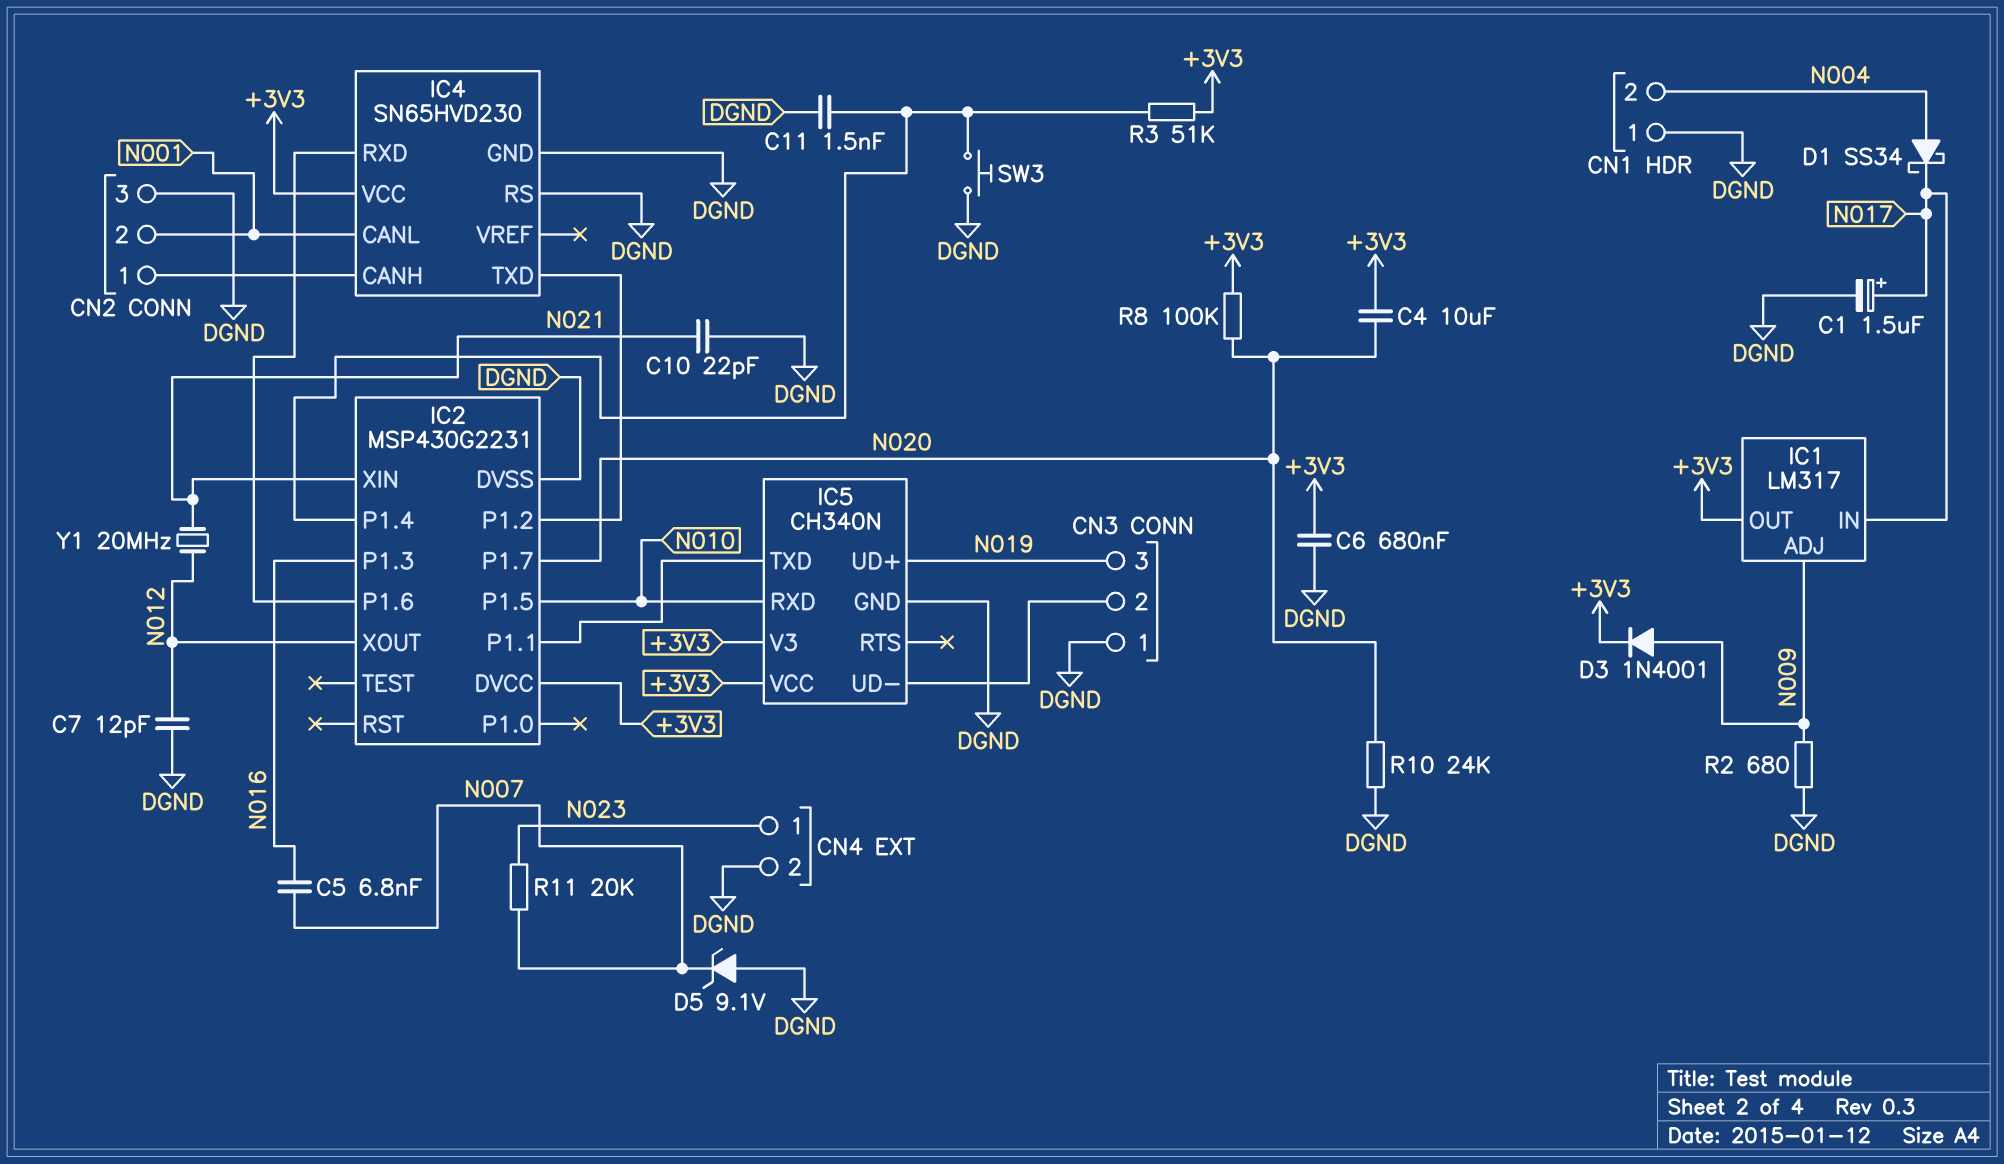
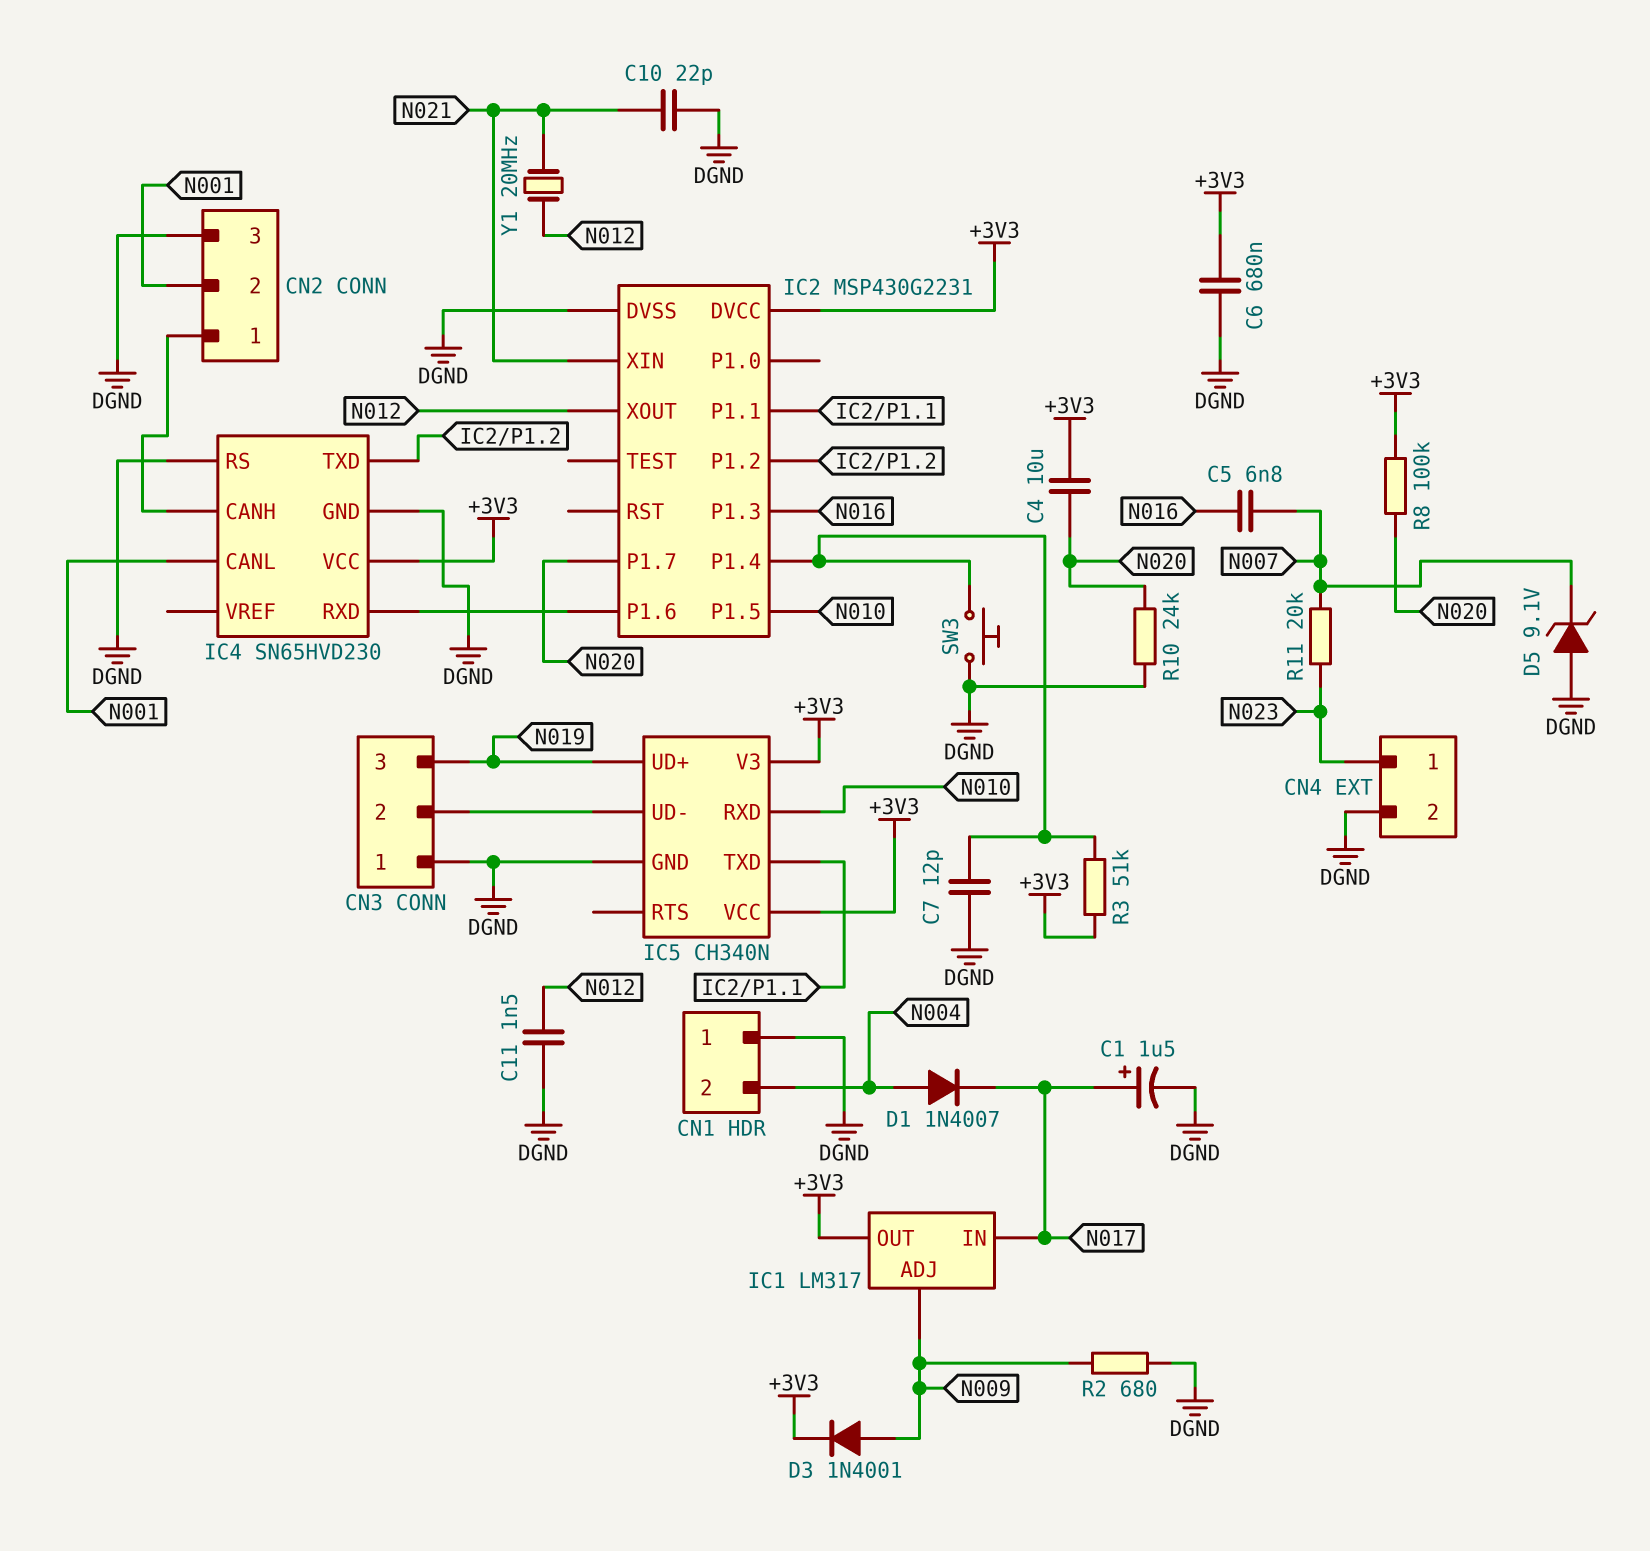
C7: 12pF (DGND, N012) -> 12pF (DGND, IC2/P1.4)
C11: 1.5nF (DGND, IC2/P1.4) -> 1.5nF (DGND, N012)
D1: schottky SS34 (A N004, K N017) -> diode 1N4007 (A N004, K N017)

